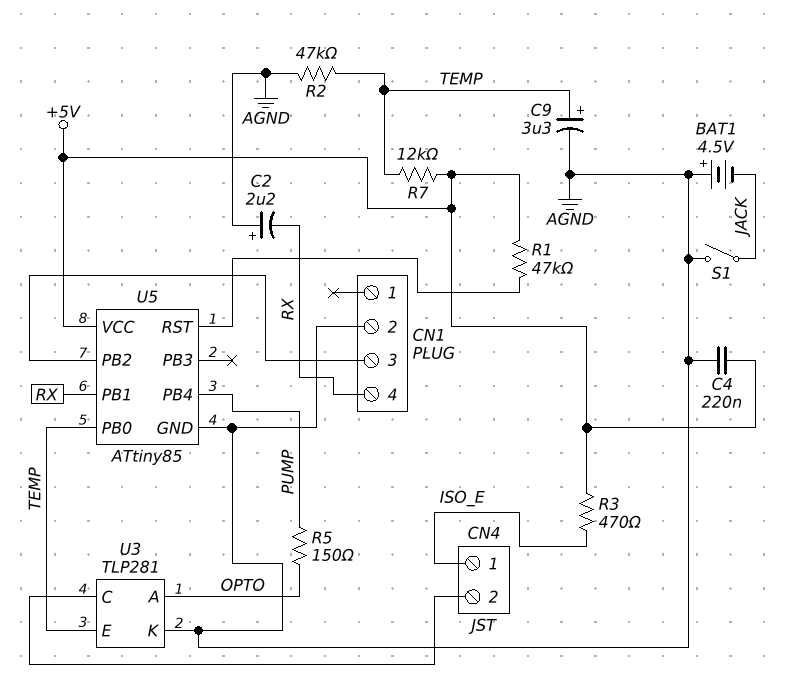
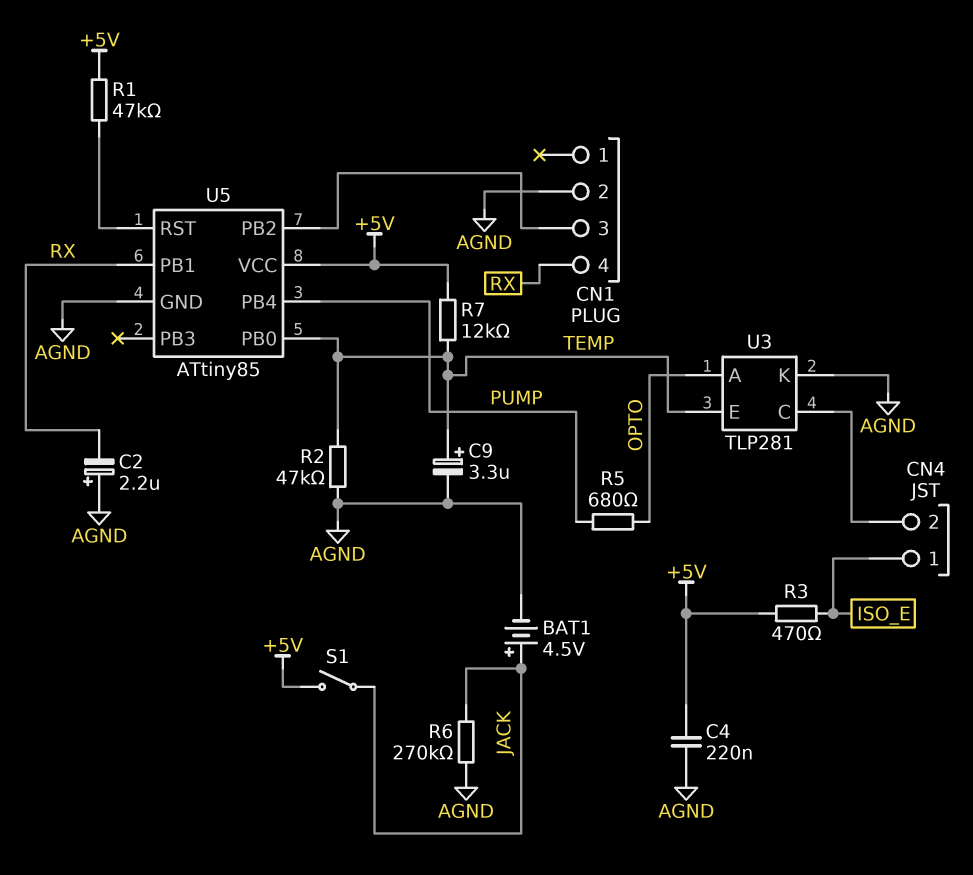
BAT1: 4.5V (plus AGND, minus JACK) -> 4.5V (plus JACK, minus AGND)
R5: 150 (OPTO, PUMP) -> 680 (OPTO, PUMP)
R6: none -> 270k (AGND, JACK)
S1: switch (AGND, JACK) -> switch (+5V, JACK)

